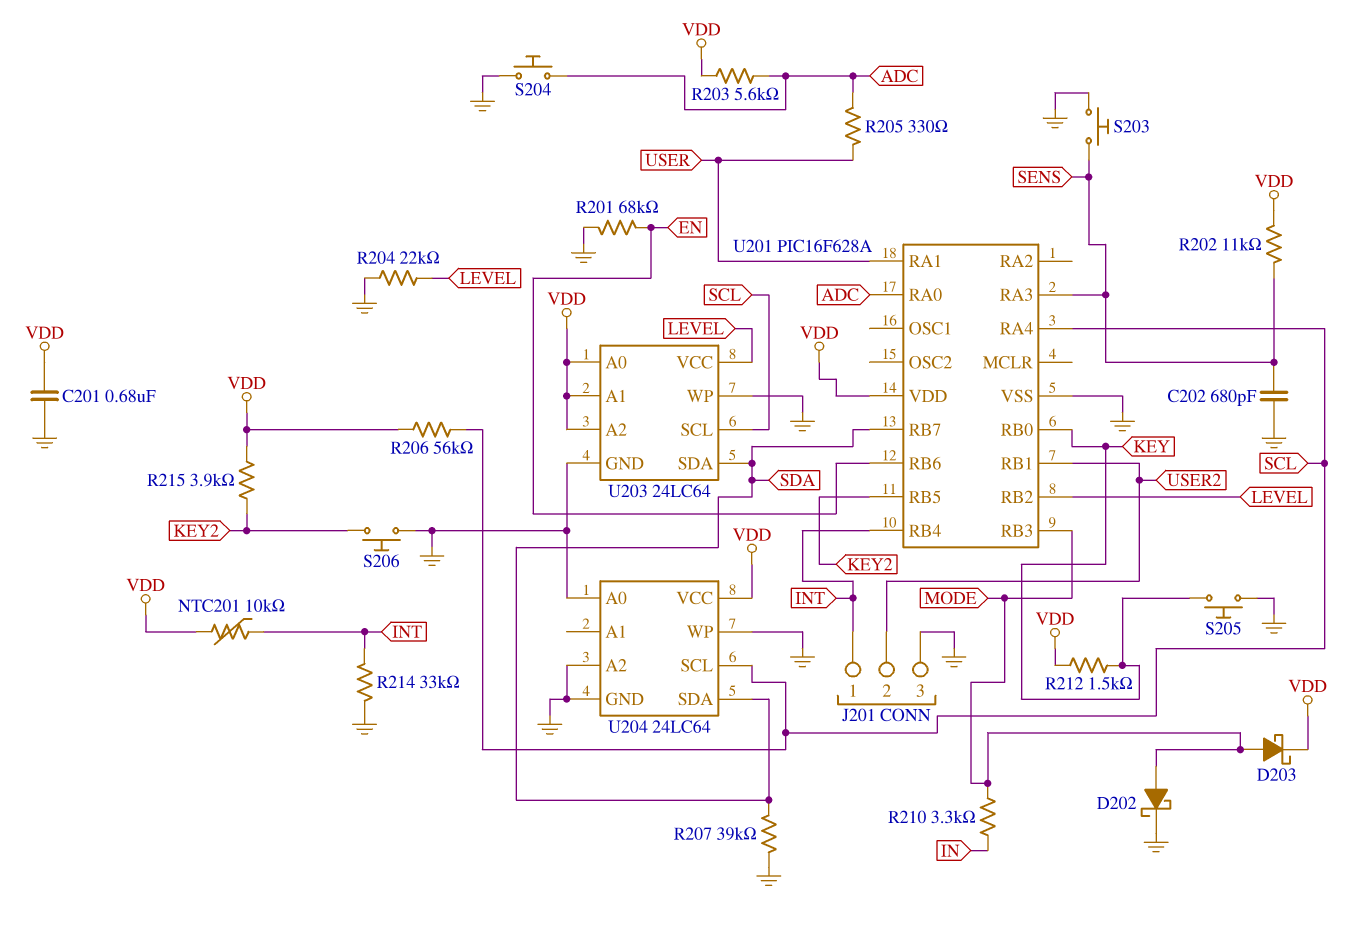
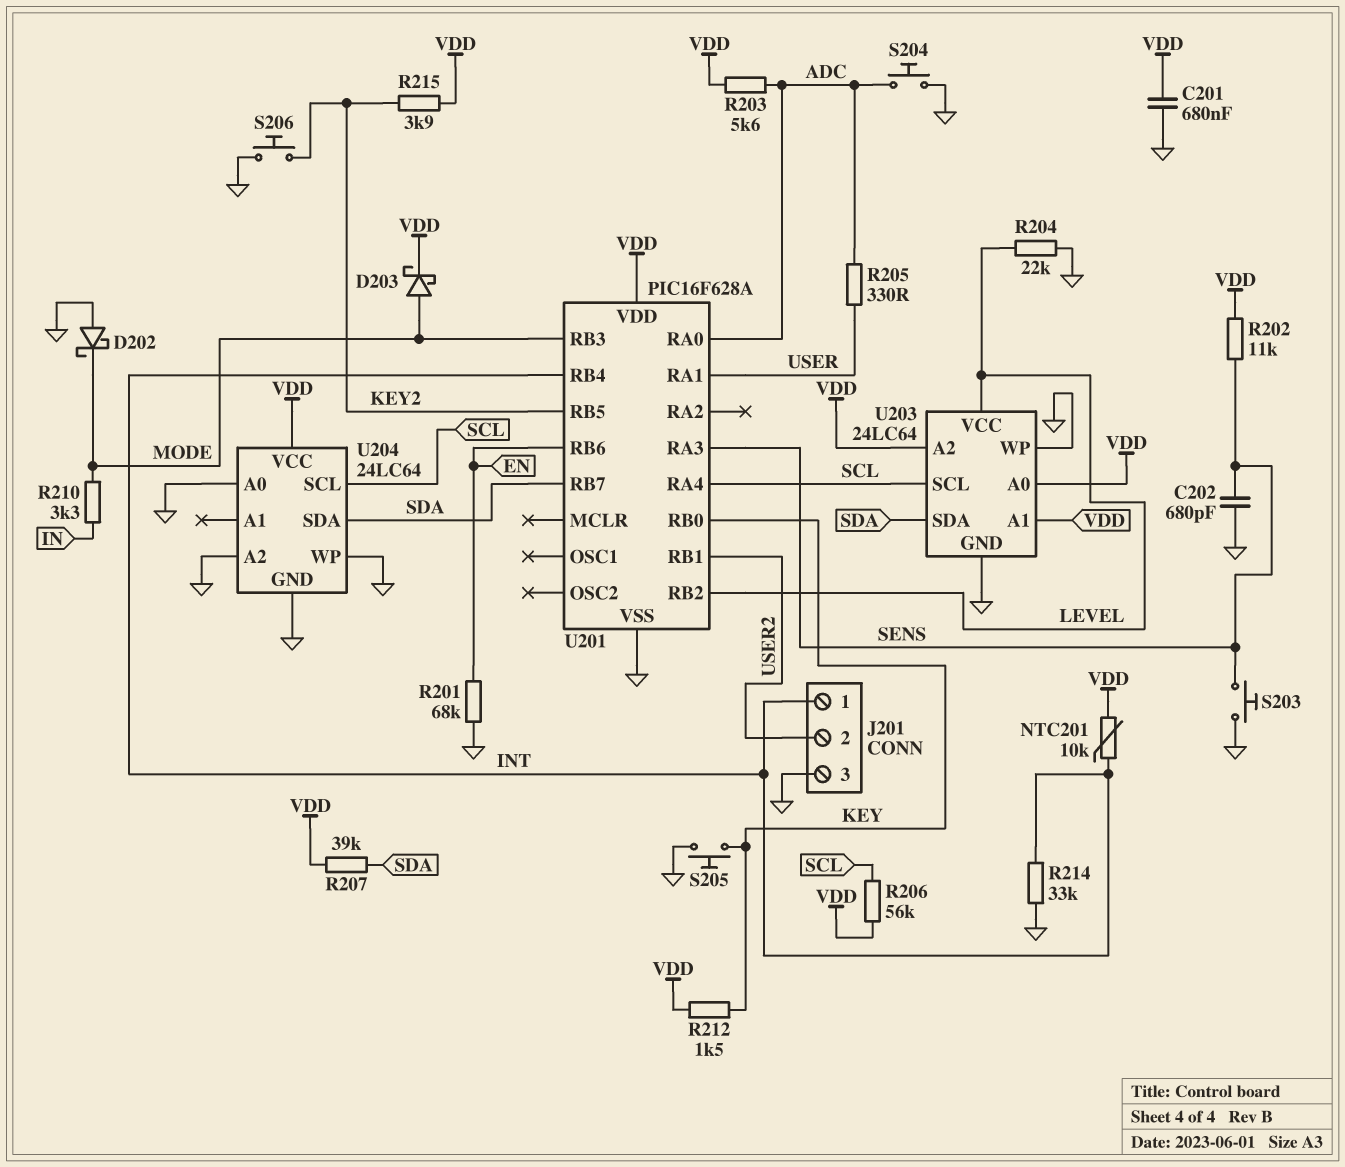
D202: schottky (A MODE, K GND) -> schottky (A GND, K MODE)
R207: 39k (GND, SDA) -> 39k (SDA, VDD)

